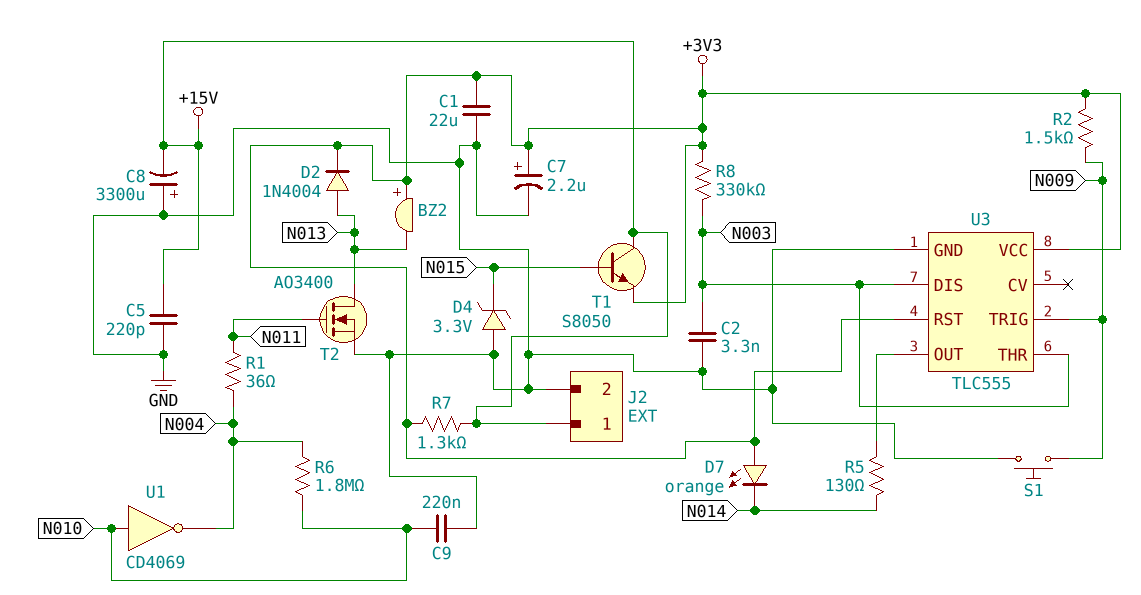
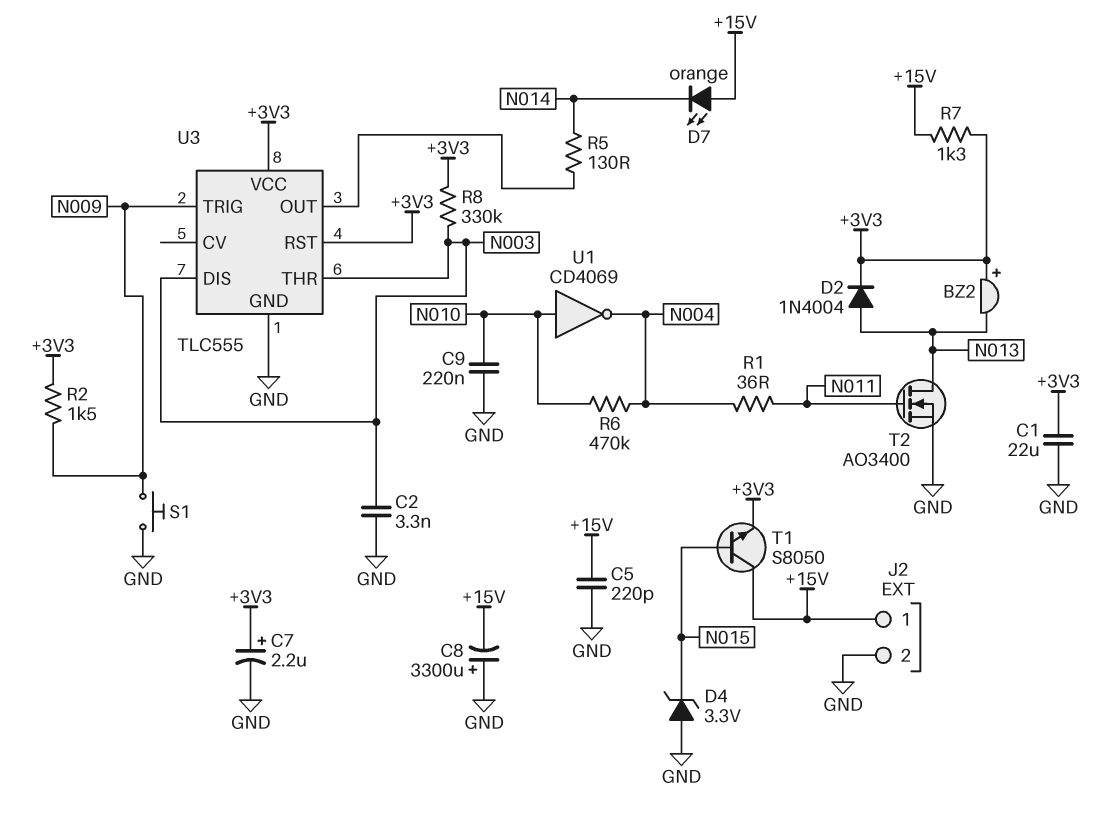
D7: LED orange (A +3V3, K N014) -> LED orange (A +15V, K N014)
R6: 1.8M (N004, N010) -> 470k (N004, N010)

